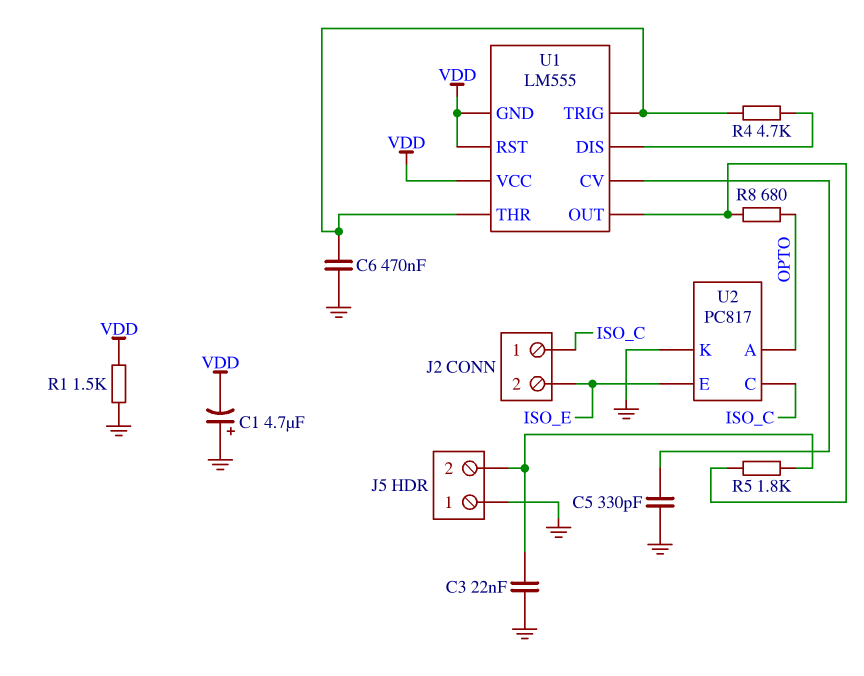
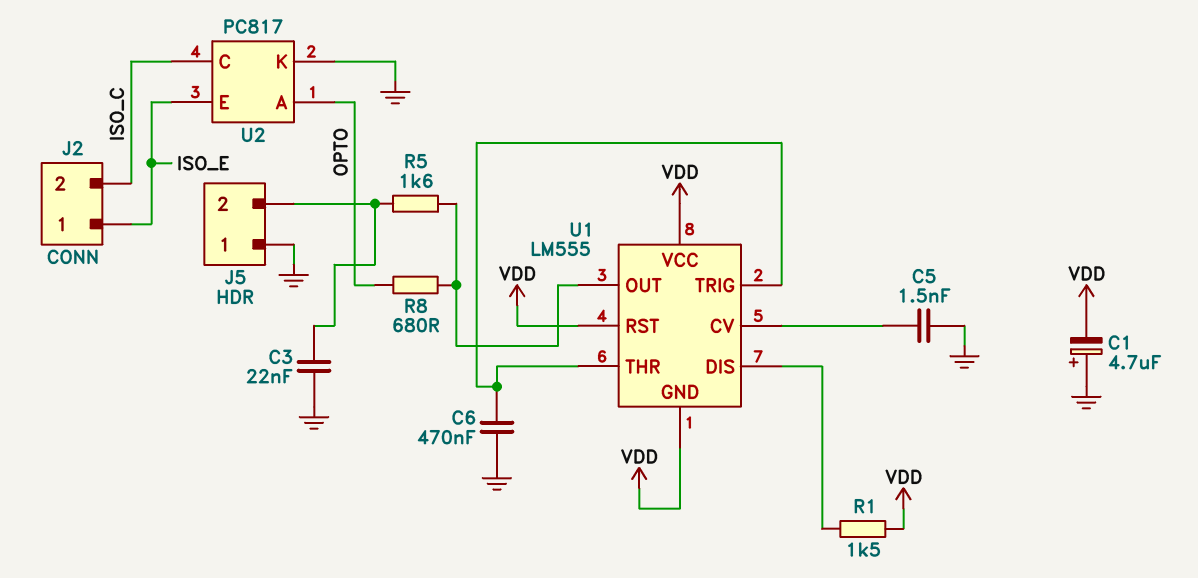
C5: 330pF (GND, U1/CV) -> 1.5nF (GND, U1/CV)
J2 pin 1: ISO_C -> ISO_E
J2 pin 2: ISO_E -> ISO_C
R1: 1.5k (GND, VDD) -> 1.5k (U1/DIS, VDD)
R4: 4.7k (U1/DIS, U1/THR) -> none
R5: 1.8k (J5/2, U1/OUT) -> 1.6k (J5/2, U1/OUT)

